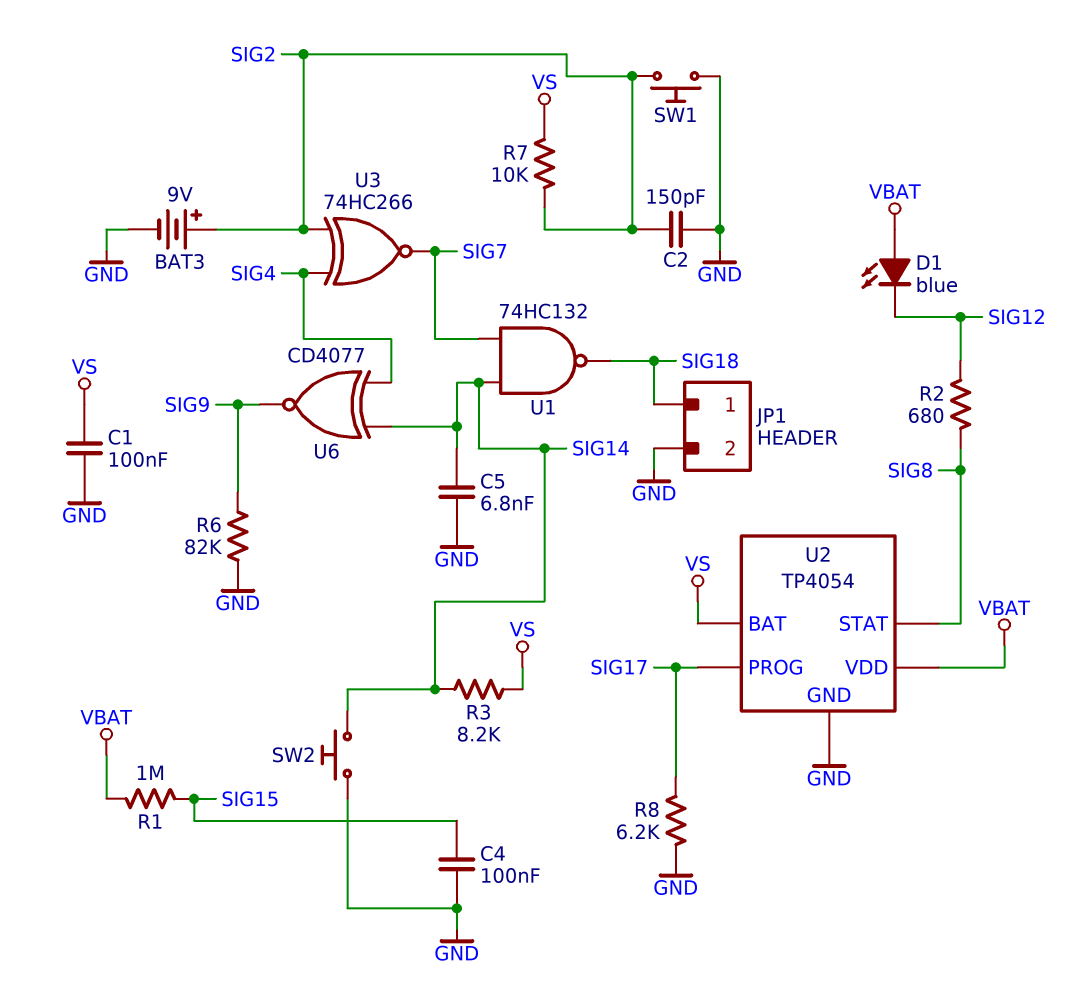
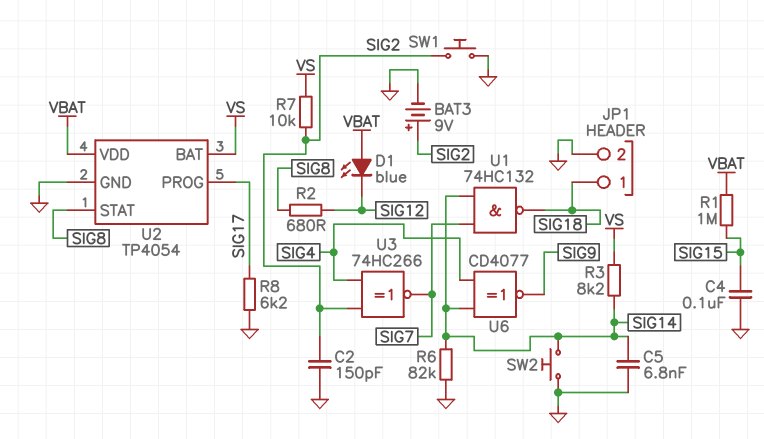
C1: 100nF (GND, VS) -> none
R6: 82k (GND, SIG9) -> 82k (GND, SIG14)

